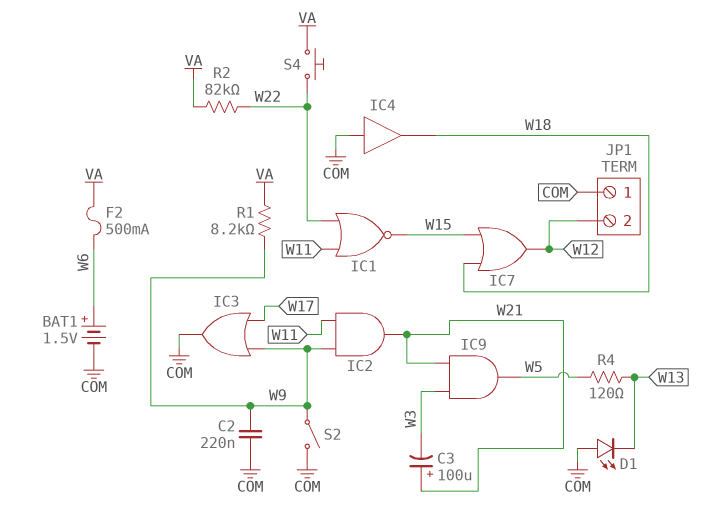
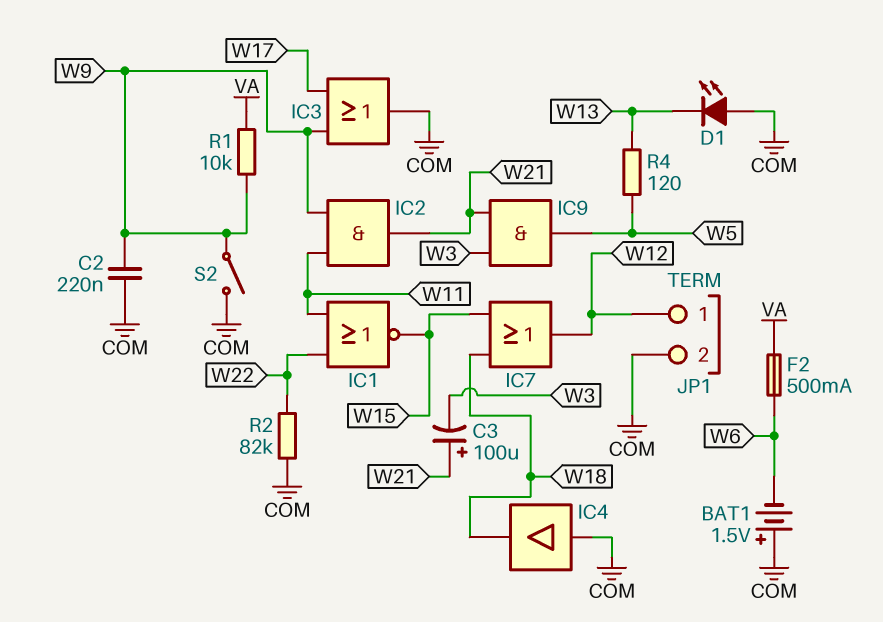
BAT1: 1.5V (plus W6, minus COM) -> 1.5V (plus COM, minus W6)
JP1 pin 1: COM -> W12
JP1 pin 2: W12 -> COM
R1: 8.2k (VA, W9) -> 10k (VA, W9)
R2: 82k (VA, W22) -> 82k (COM, W22)
S4: button (VA, W22) -> none

